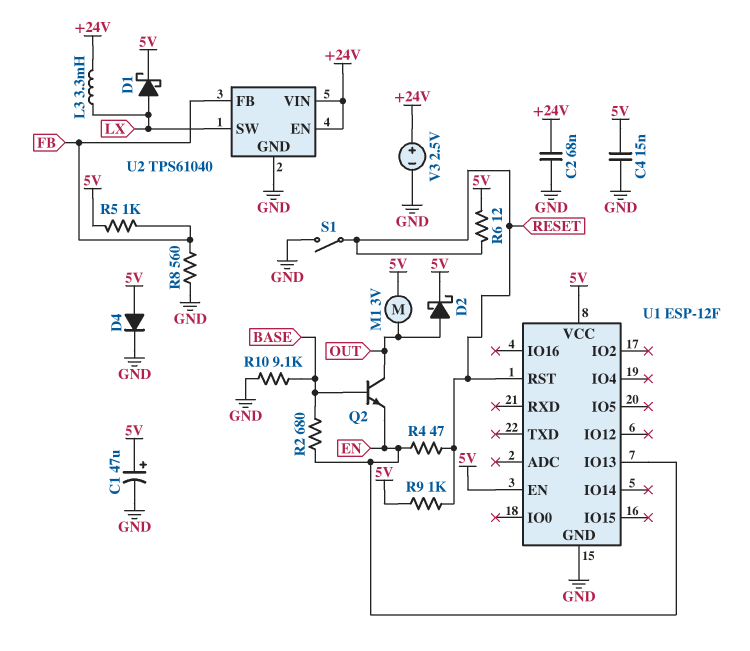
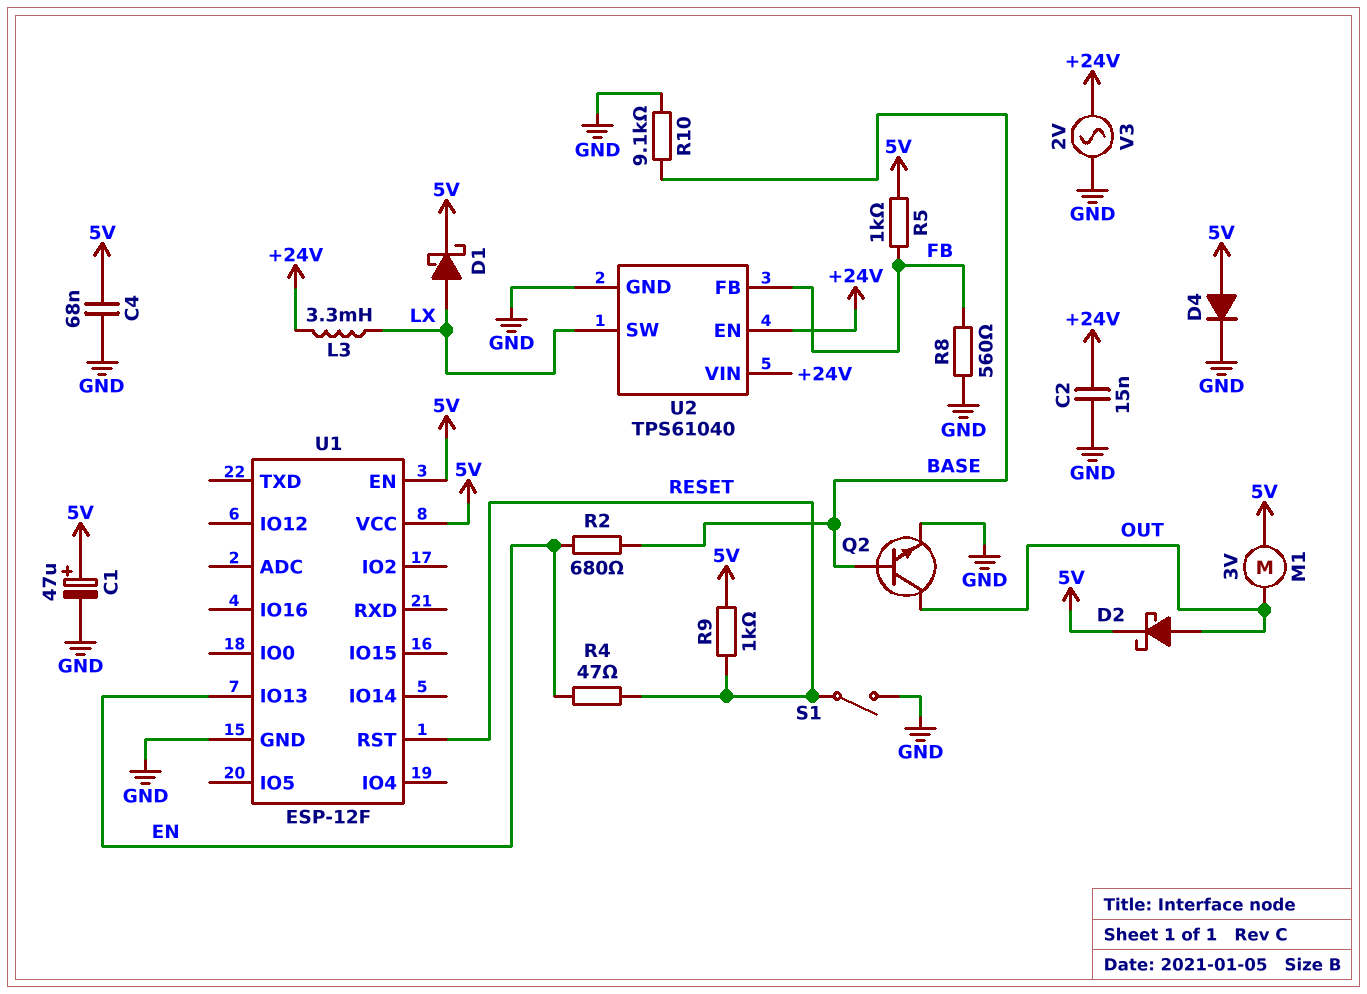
C2: 68nF (+24V, GND) -> 15nF (+24V, GND)
C4: 15nF (5V, GND) -> 68nF (5V, GND)
Q2: NPN (B BASE, C OUT, E EN) -> NPN (B BASE, C OUT, E GND)
R6: 12 (5V, RESET) -> none
V3: 2.5V (plus +24V, minus GND) -> AC 2V (+24V, GND)

